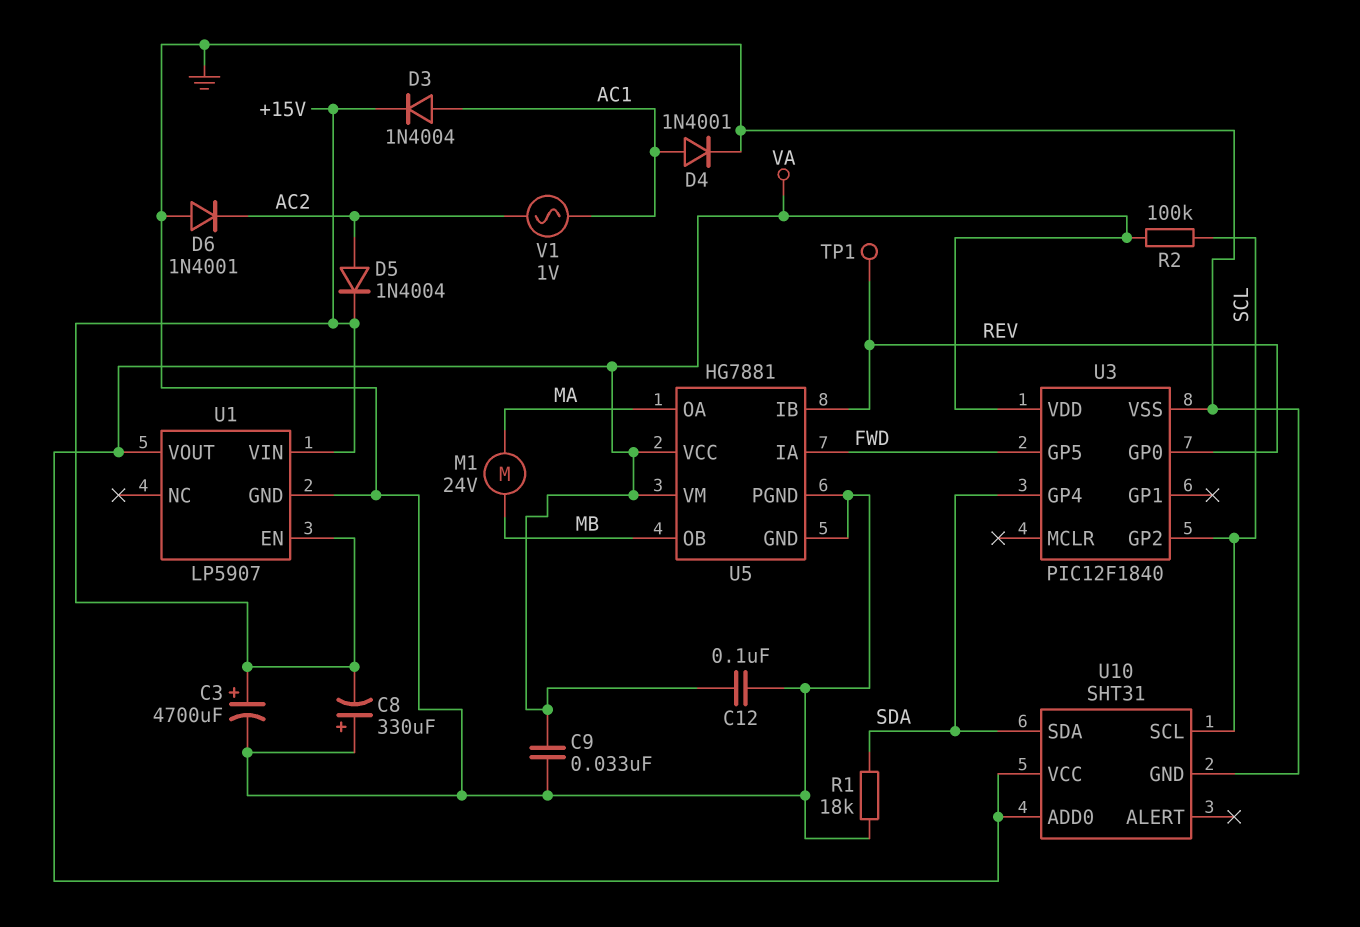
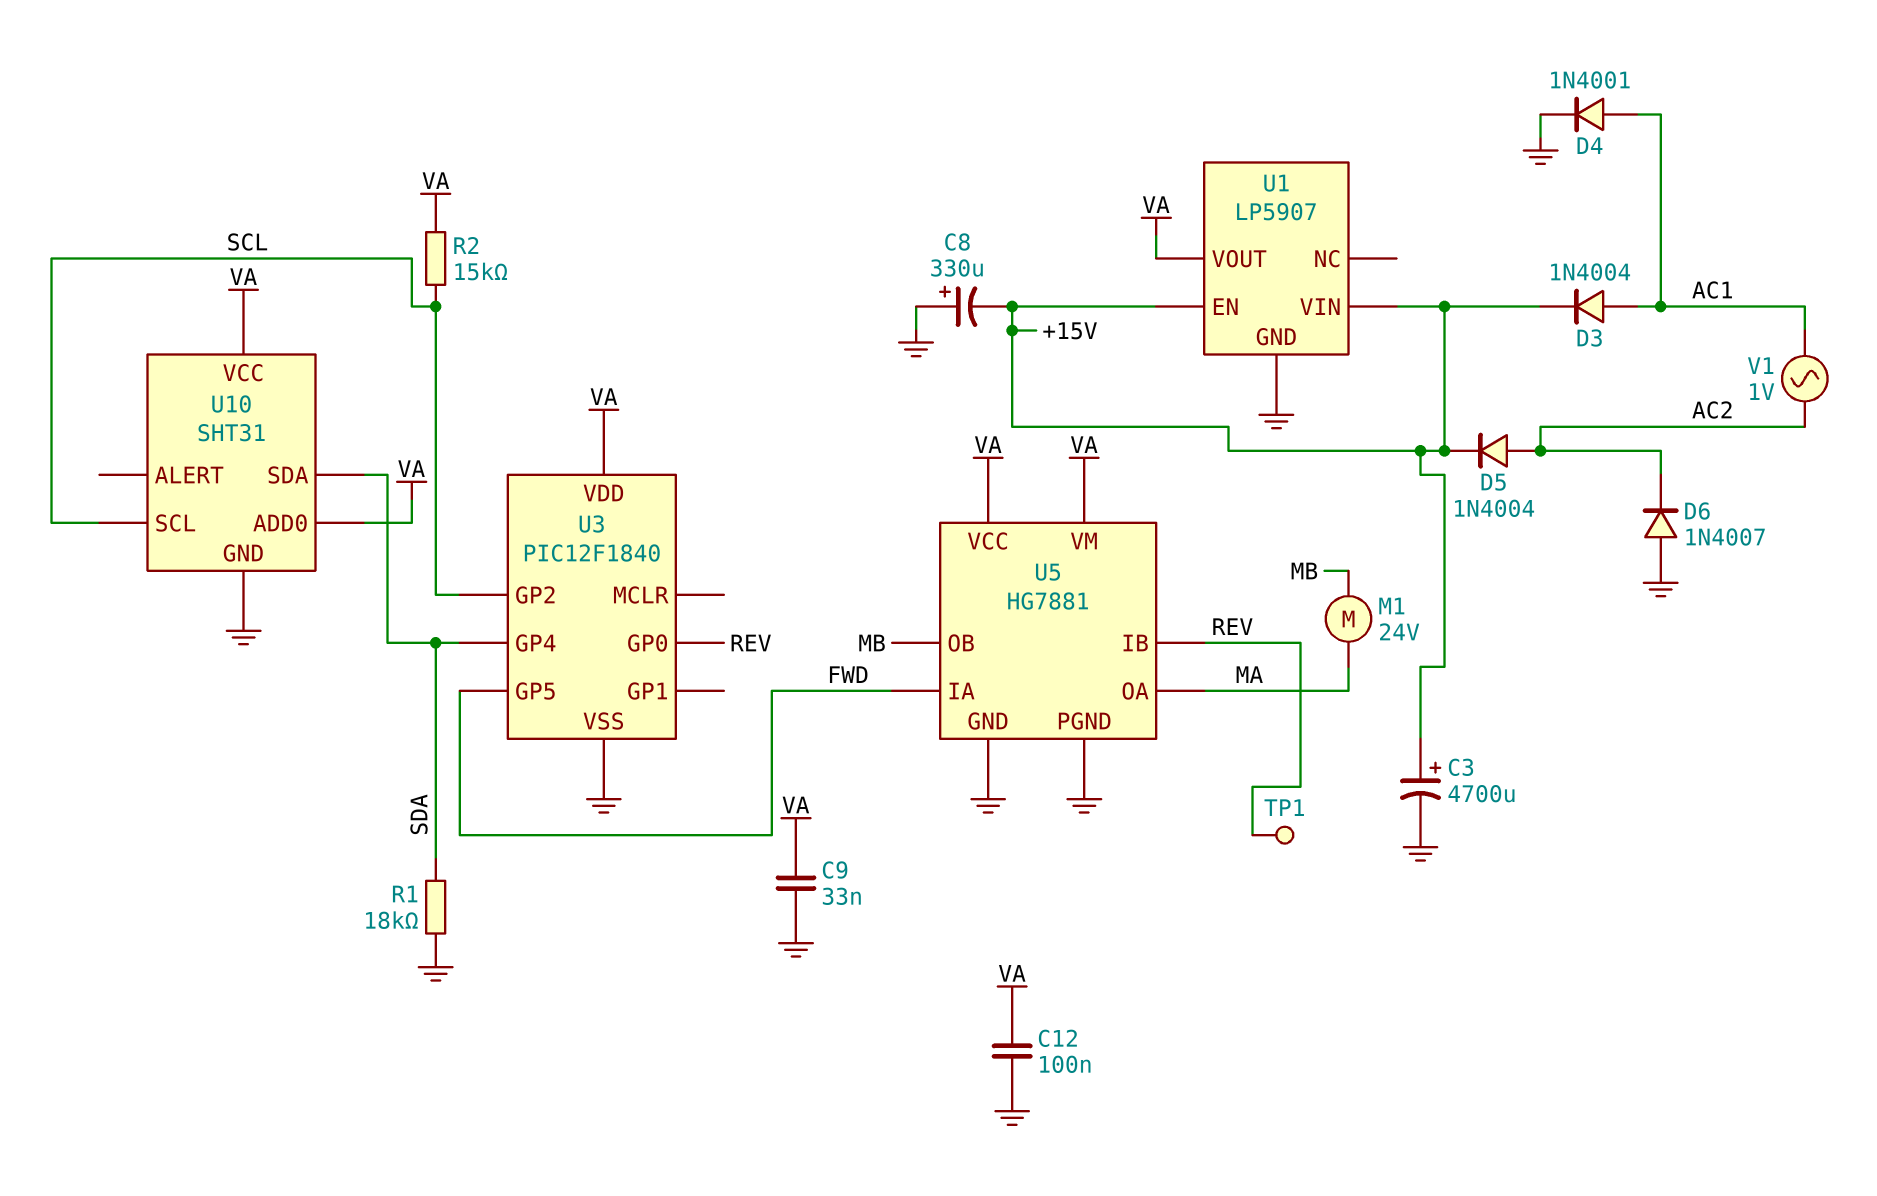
D6: diode 1N4001 (A GND, K AC2) -> diode 1N4007 (A GND, K AC2)
R2: 100k (SCL, VA) -> 15k (SCL, VA)

